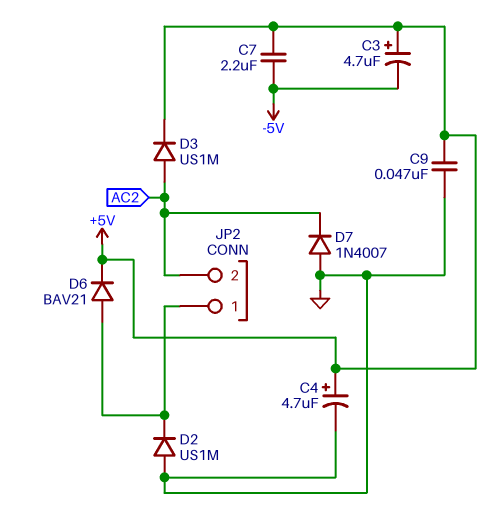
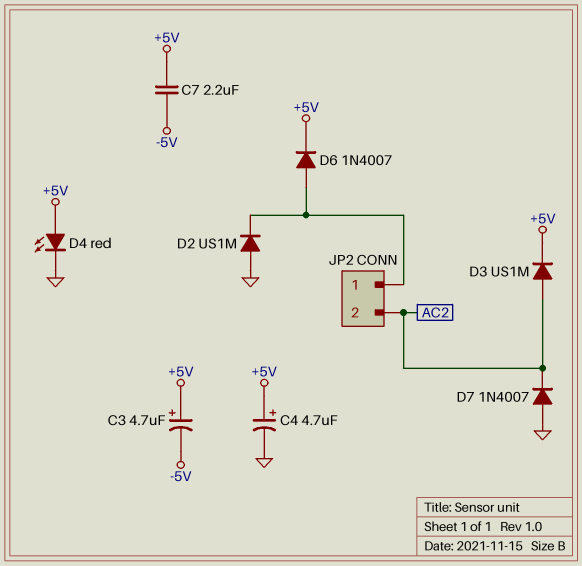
C9: 47nF (+5V, GND) -> none
D4: none -> LED red (A +5V, K GND)
D6: diode BAV21 (A JP2/1, K +5V) -> diode 1N4007 (A JP2/1, K +5V)

